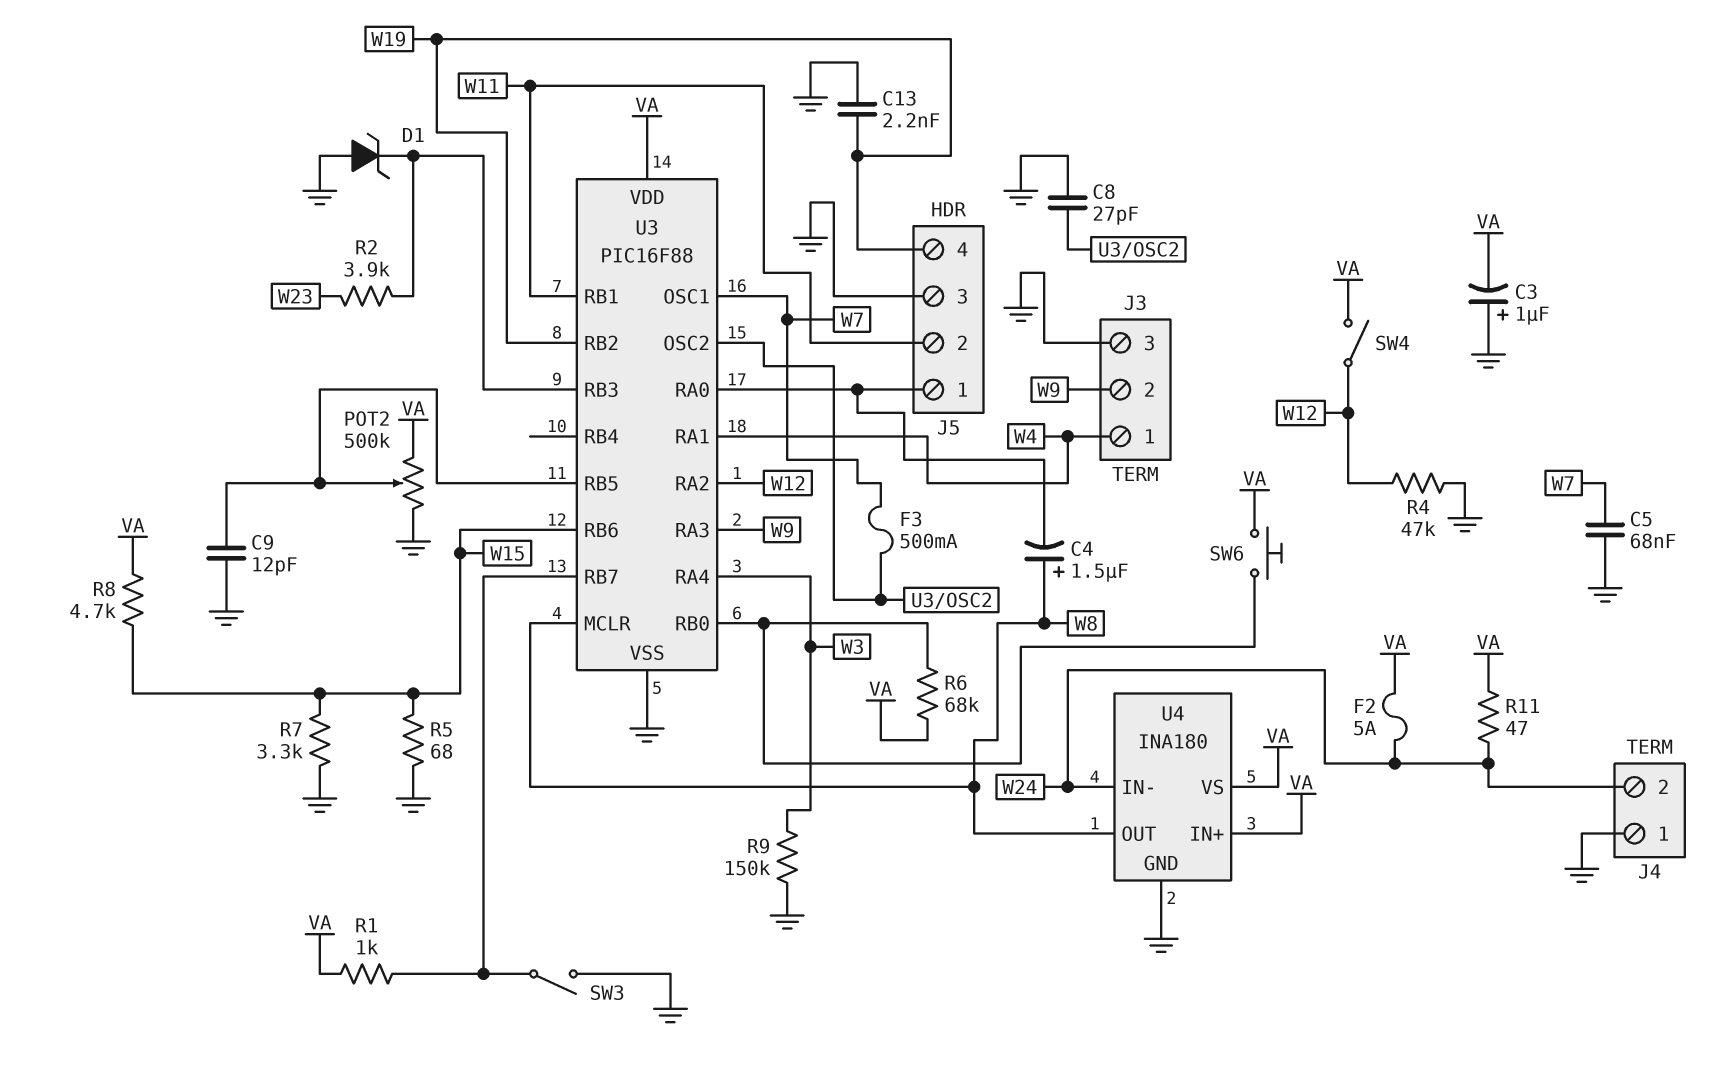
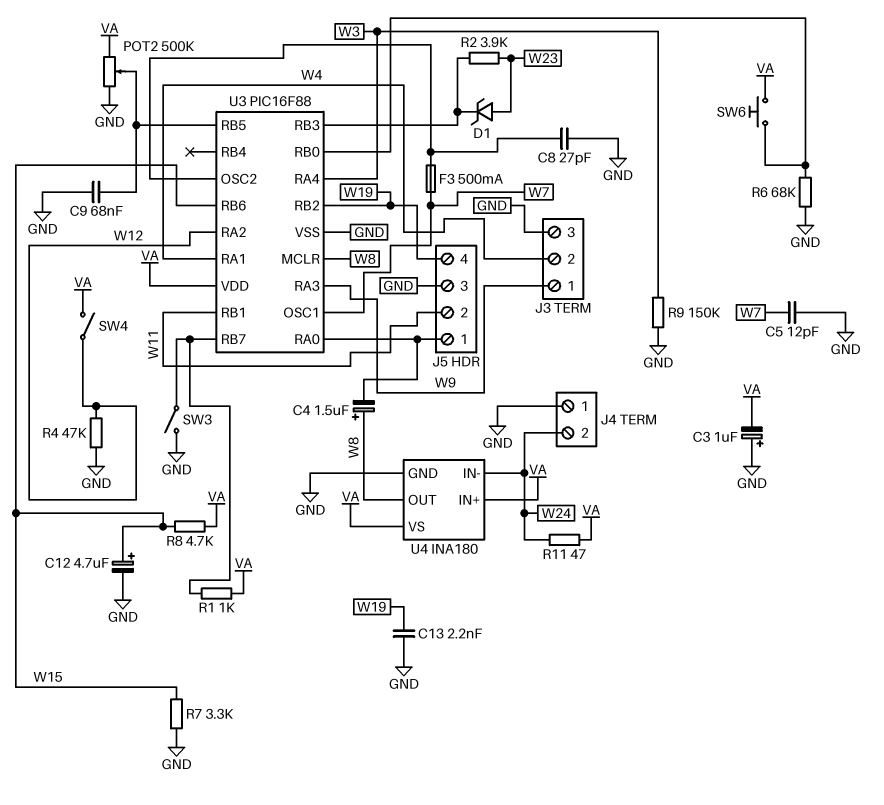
C5: 68nF (GND, W7) -> 12pF (GND, W7)
C9: 12pF (GND, U3/RB5) -> 68nF (GND, U3/RB5)
C12: none -> 4.7uF (plus W15, minus GND)
D1: zener (A GND, K U3/RB3) -> zener (A W23, K U3/RB3)
F2: 5A (VA, W24) -> none
J3 pin 1: W4 -> W9
J3 pin 2: W9 -> W4
R5: 68 (GND, W15) -> none
R6: 68k (U3/RB0, VA) -> 68k (GND, U3/RB0)

